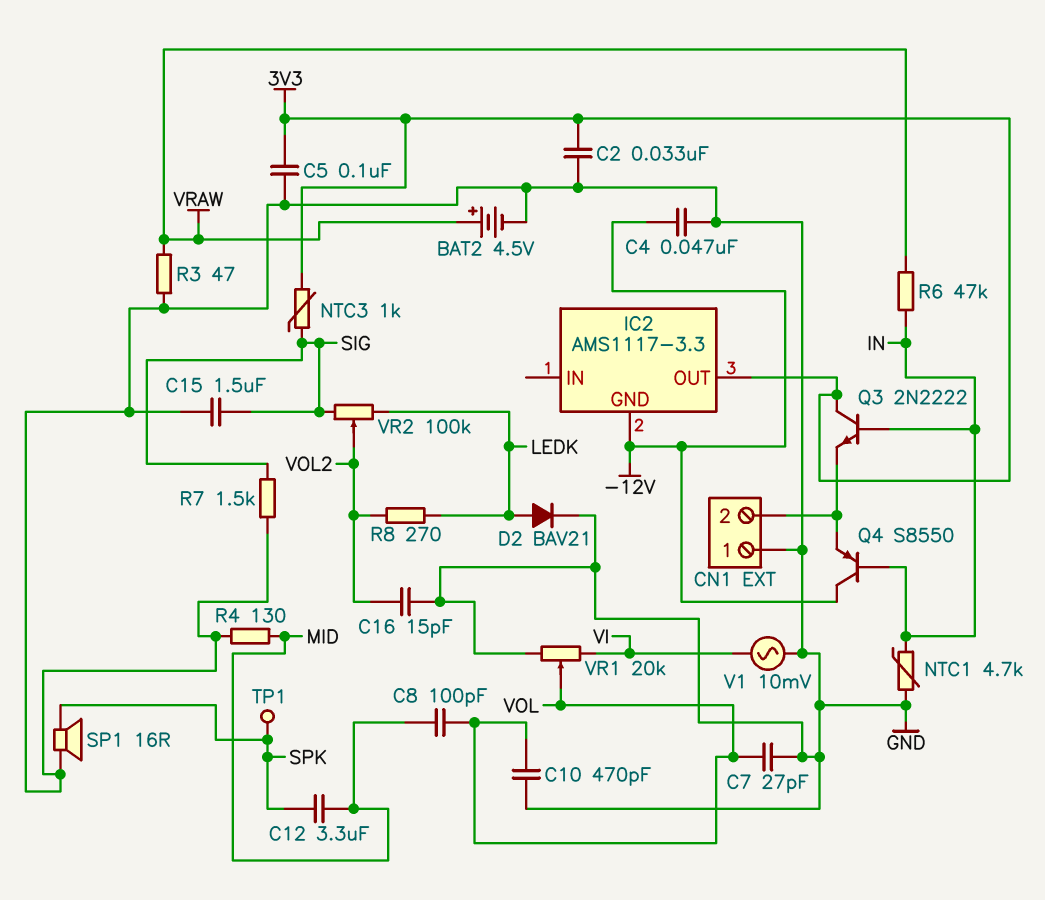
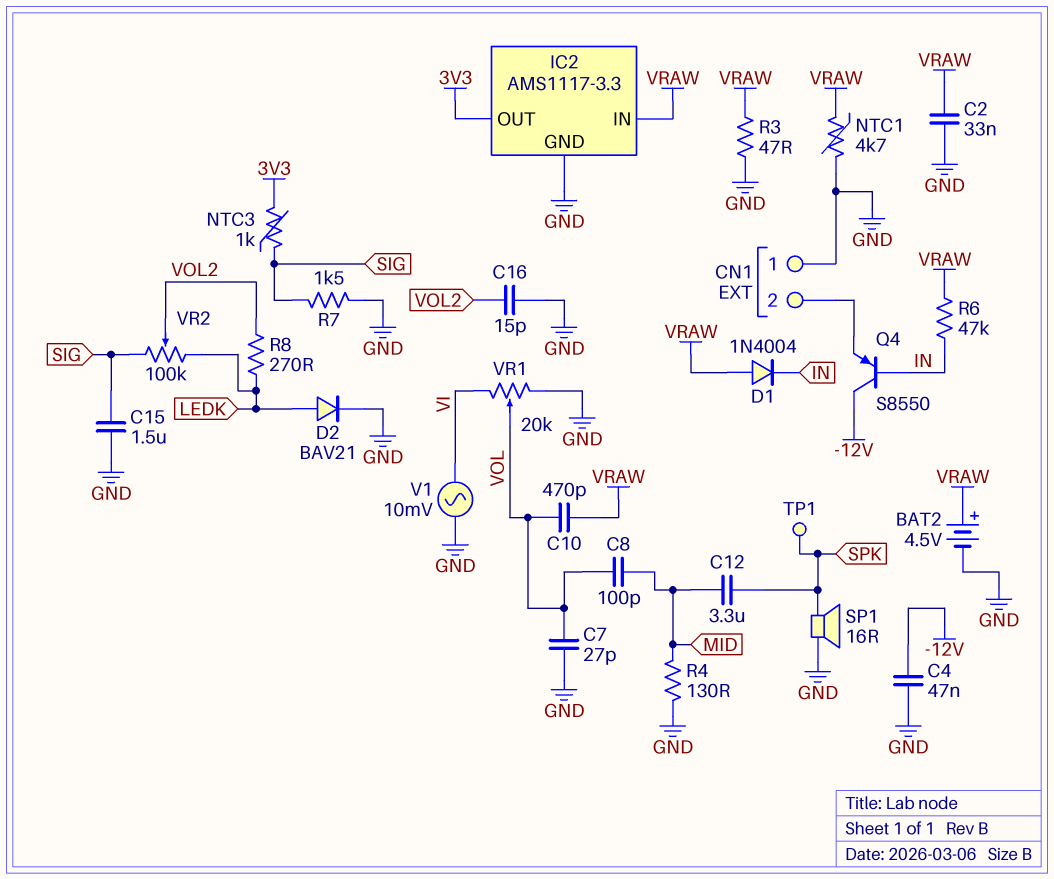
C2: 33nF (3V3, GND) -> 33nF (GND, VRAW)
C5: 100nF (3V3, GND) -> none
C10: 470pF (GND, VOL) -> 470pF (VOL, VRAW)
D1: none -> diode 1N4004 (A VRAW, K IN)
IC2 pin GND: -12V -> GND
IC2 pin IN: none -> VRAW
NTC1: 4.7k (GND, IN) -> 4.7k (GND, VRAW)
Q3: NPN 2N2222 (B IN, C 3V3, E CN1/2) -> none

